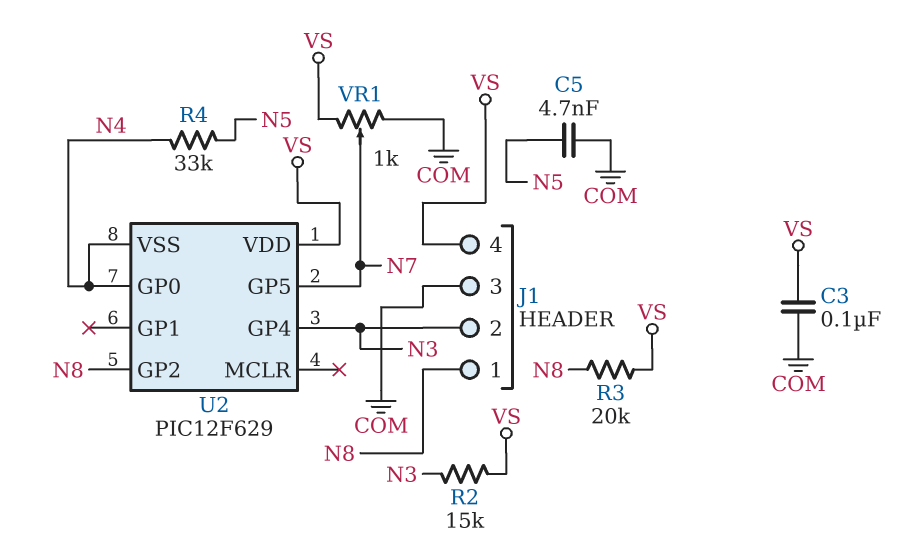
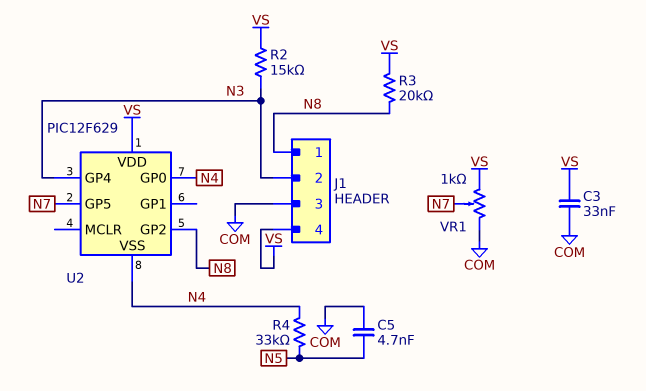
C3: 100nF (COM, VS) -> 33nF (COM, VS)

